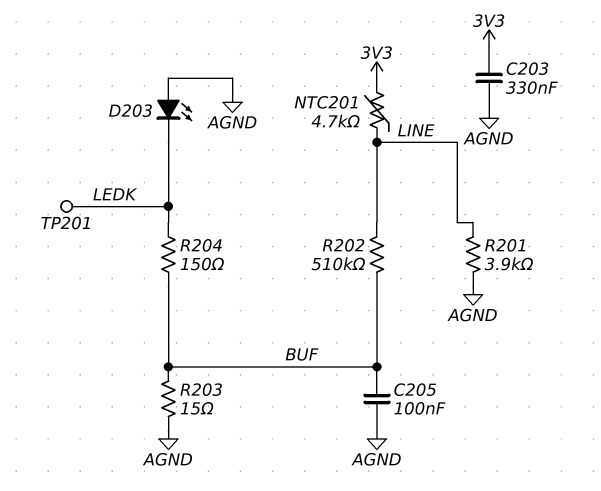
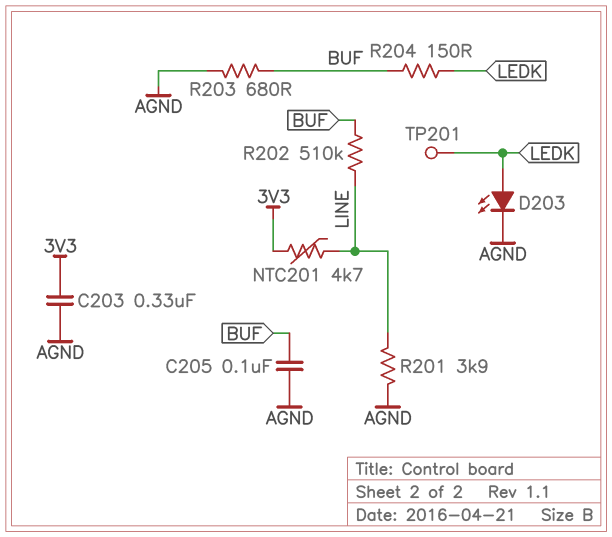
D203: LED (A AGND, K LEDK) -> LED (A LEDK, K AGND)
R203: 15 (AGND, BUF) -> 680 (AGND, BUF)

